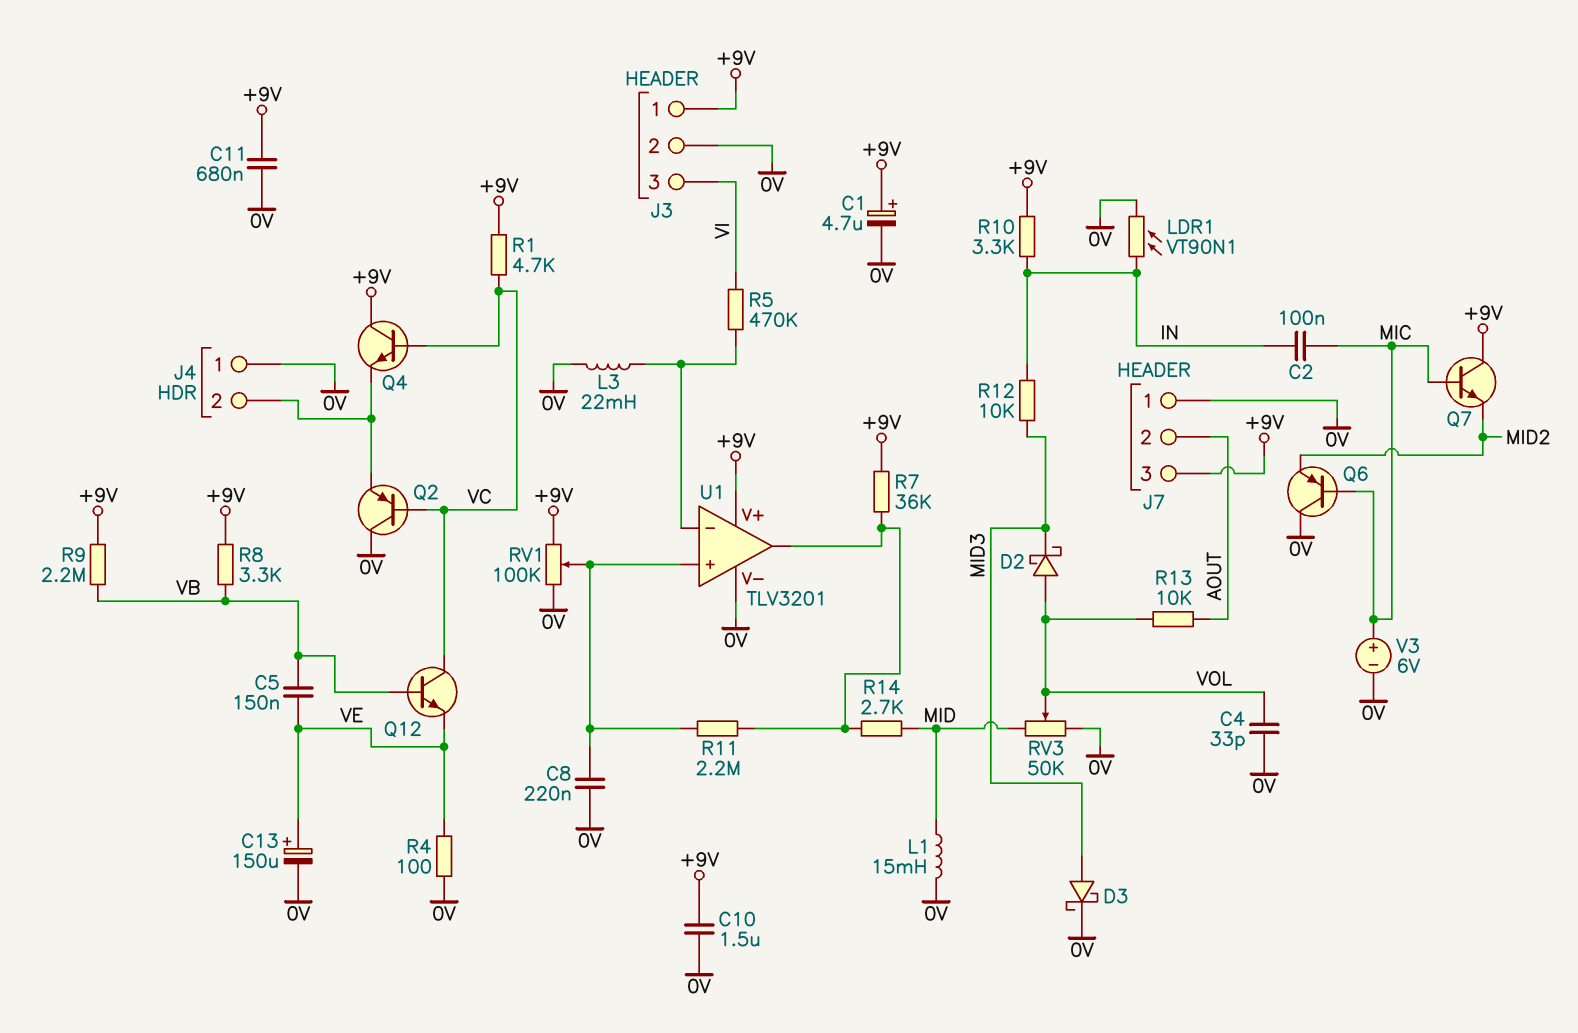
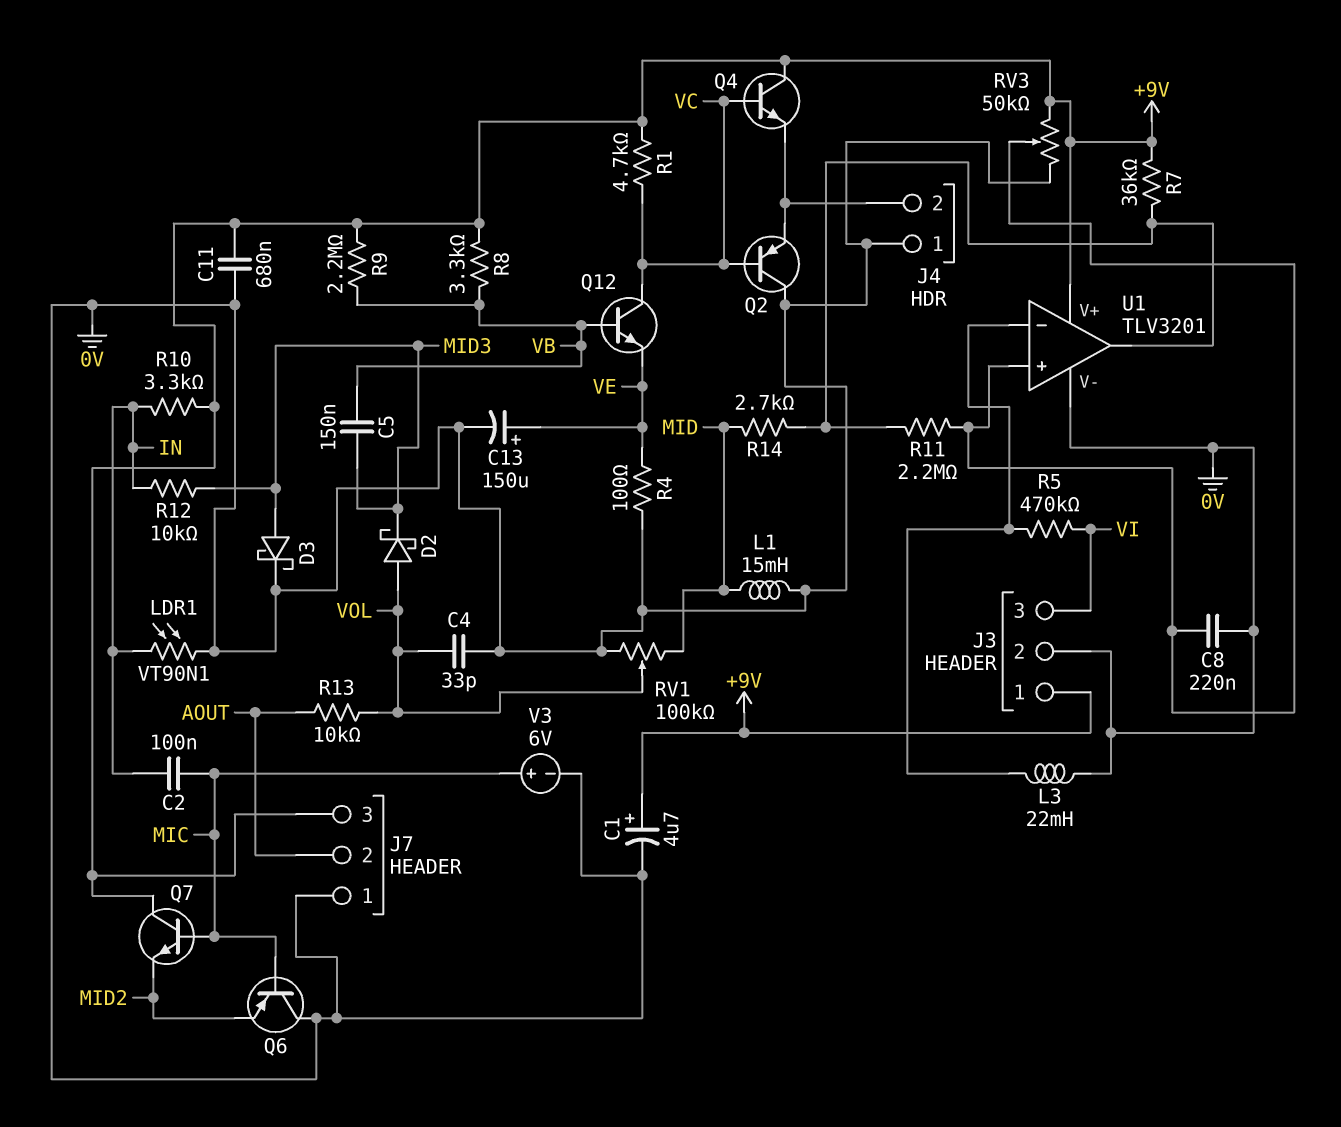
C5: 150nF (VB, VE) -> 150nF (MID3, VB)
C10: 1.5uF (+9V, 0V) -> none
RV1: 100k (+9V, 0V, wiper U1/in+) -> 100k (0V, MID, wiper VOL)
RV3: 50k (0V, MID, wiper VOL) -> 50k (+9V, 0V, wiper U1/in+)

